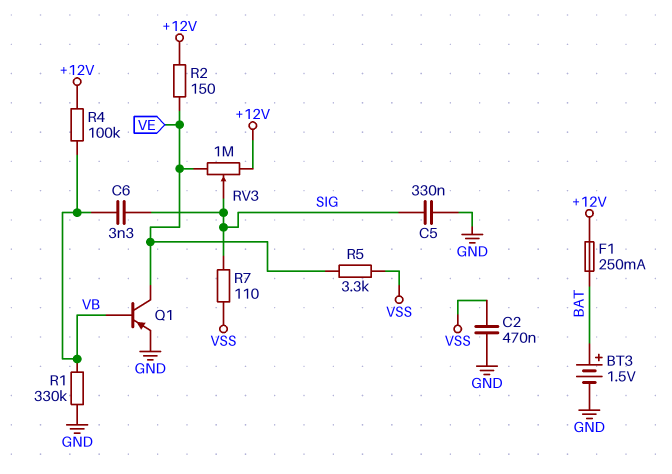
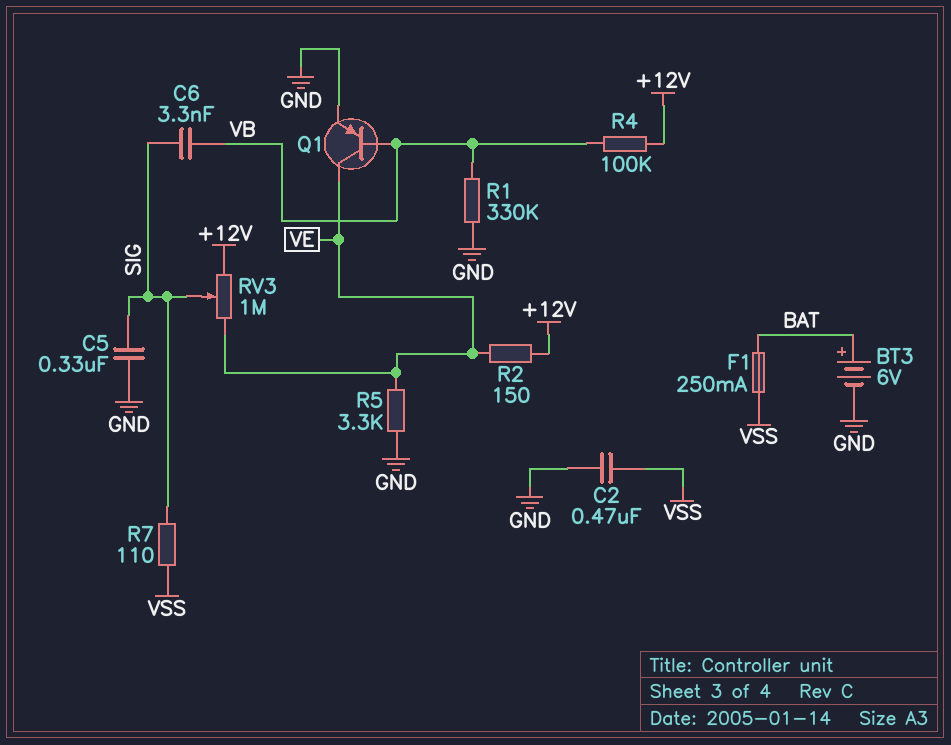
BT3: 1.5V (plus BAT, minus GND) -> 6V (plus BAT, minus GND)
F1: 250mA (+12V, BAT) -> 250mA (BAT, VSS)
R5: 3.3k (VE, VSS) -> 3.3k (GND, VE)

